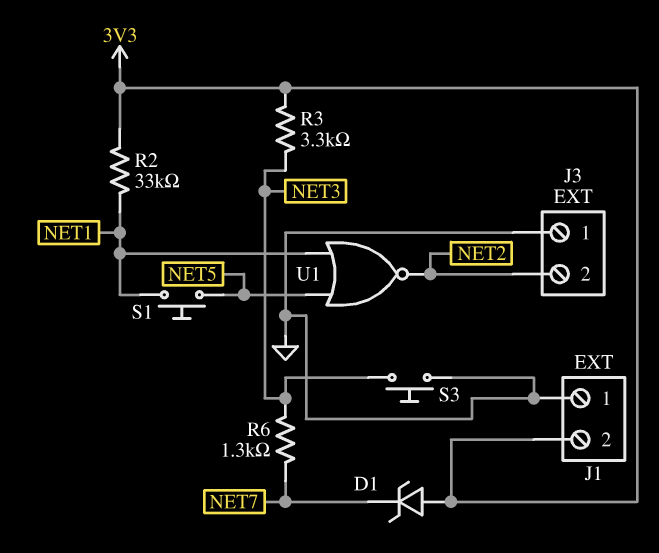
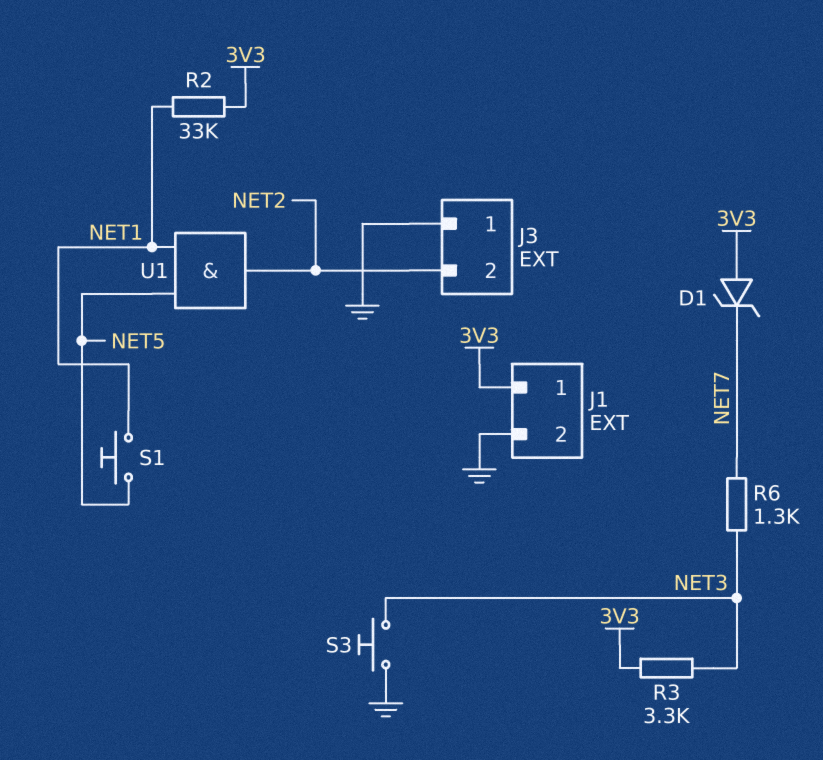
J1 pin 1: GND -> 3V3
J1 pin 2: 3V3 -> GND
U1: NOR (in NET1, in NET5, out NET2) -> AND (in NET1, in NET5, out NET2)

